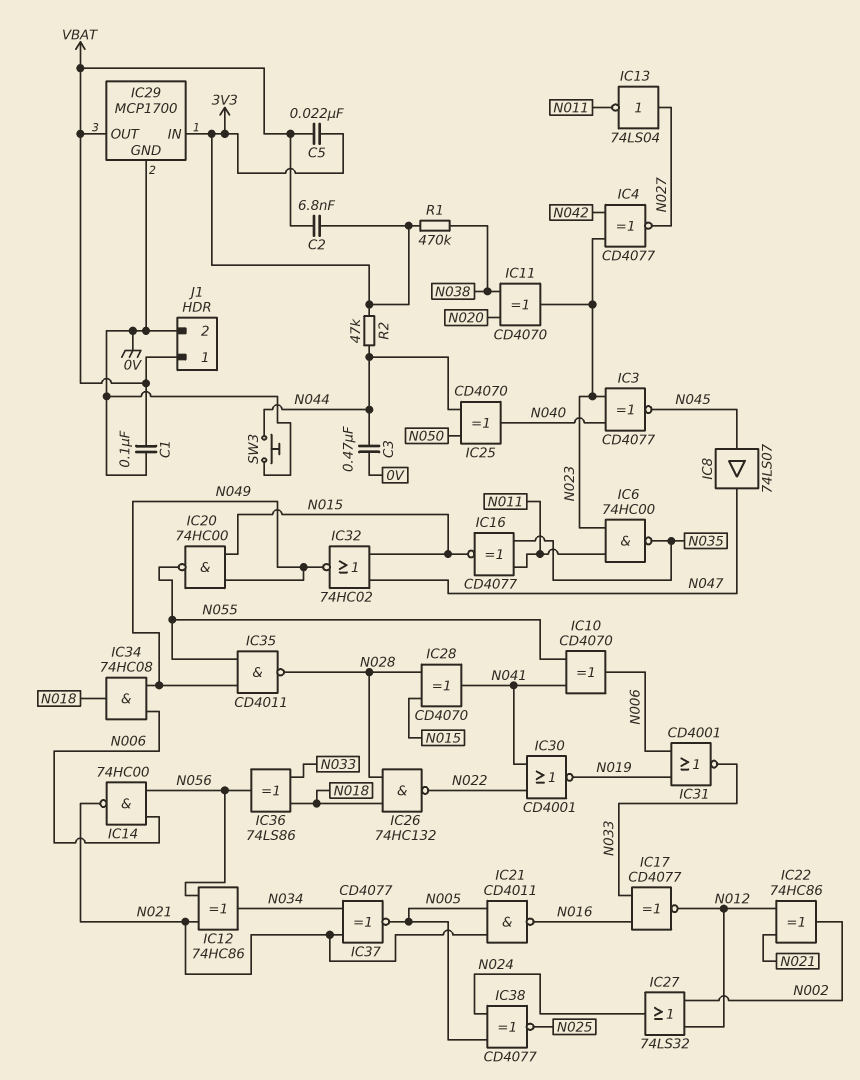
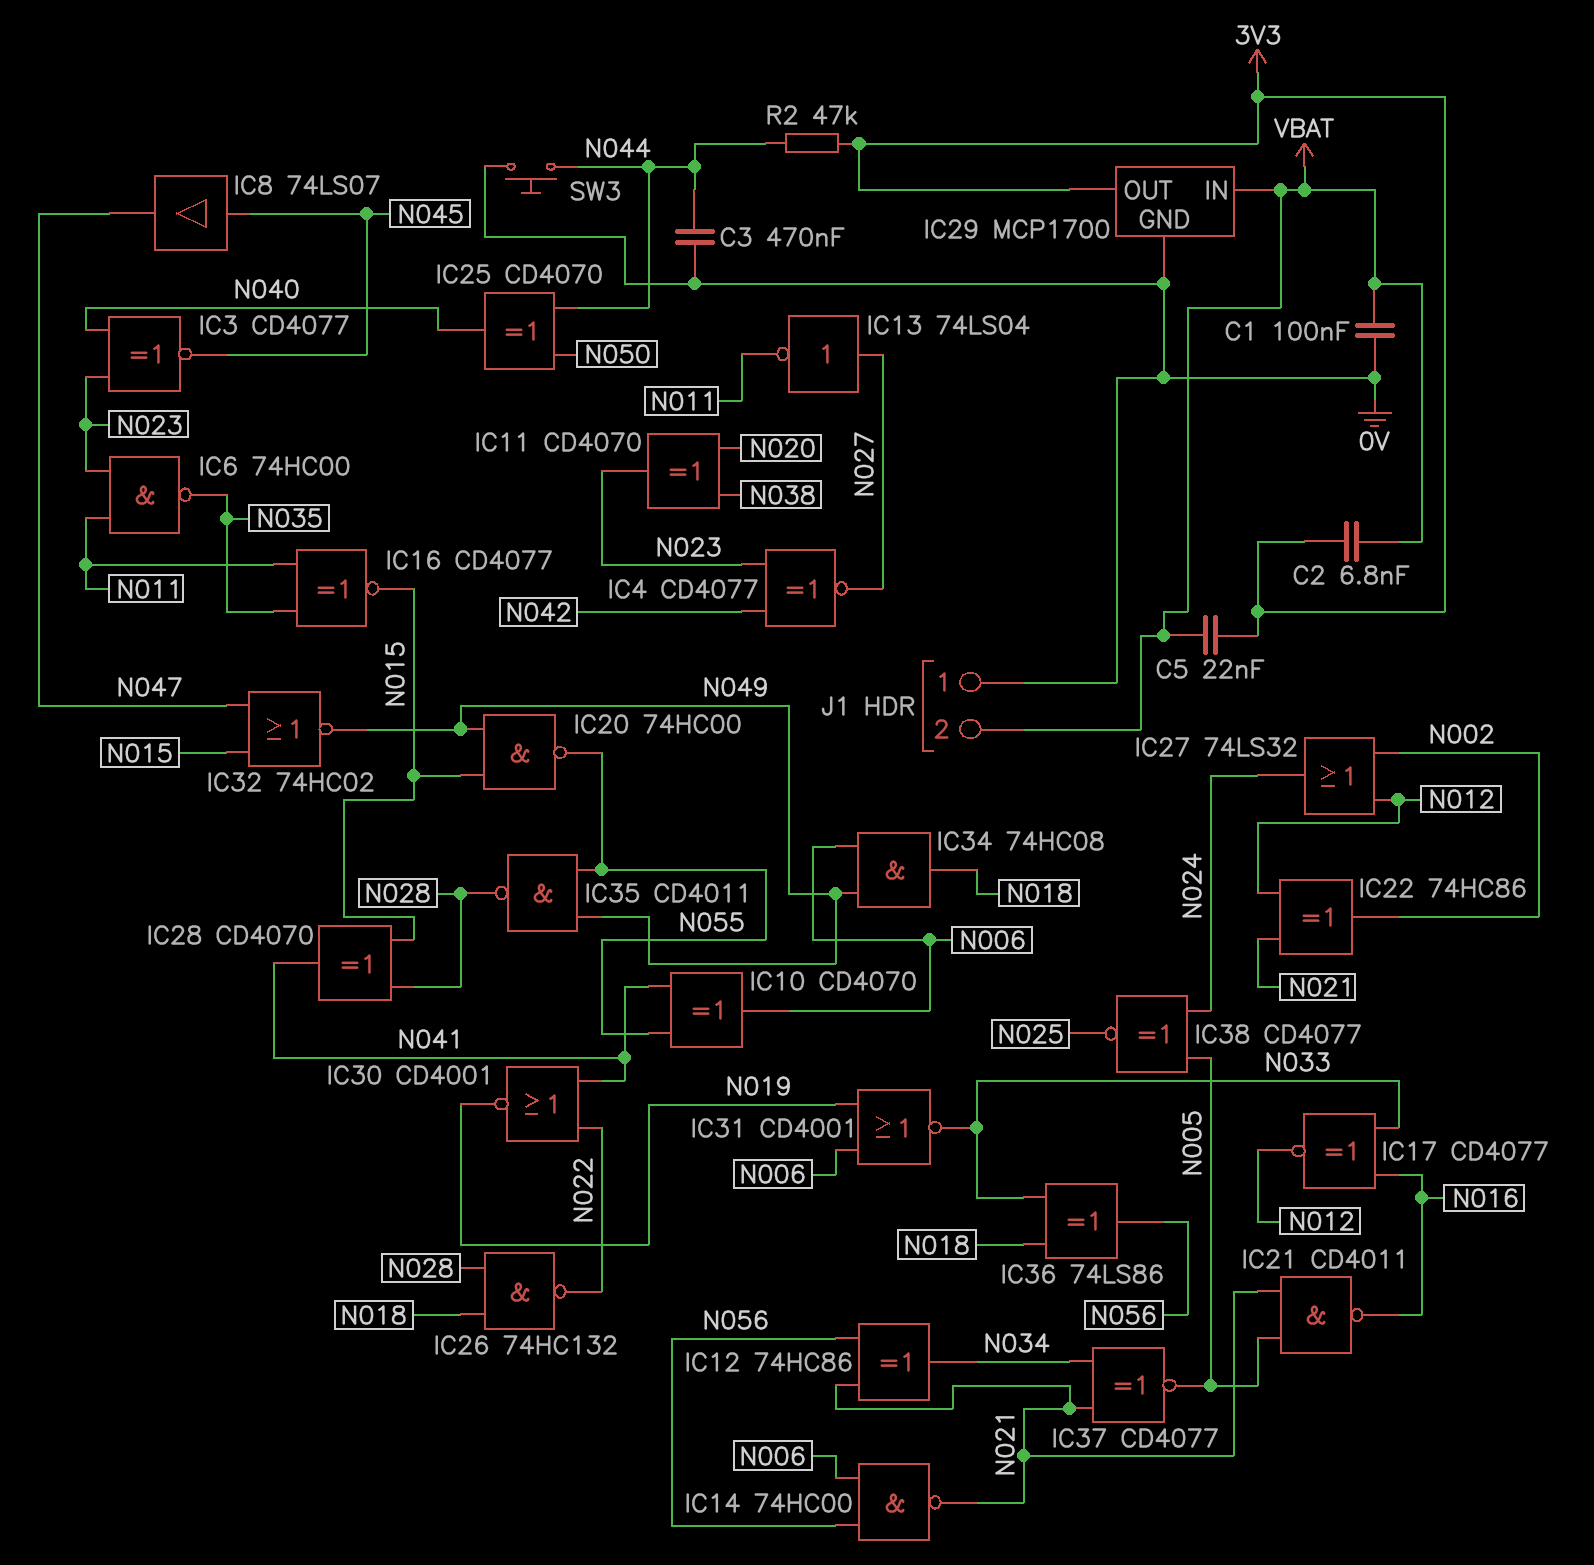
IC29 pin IN: 3V3 -> VBAT
IC29 pin OUT: VBAT -> 3V3
J1 pin 1: VBAT -> 0V
J1 pin 2: 0V -> VBAT
R1: 470k (3V3, N038) -> none

